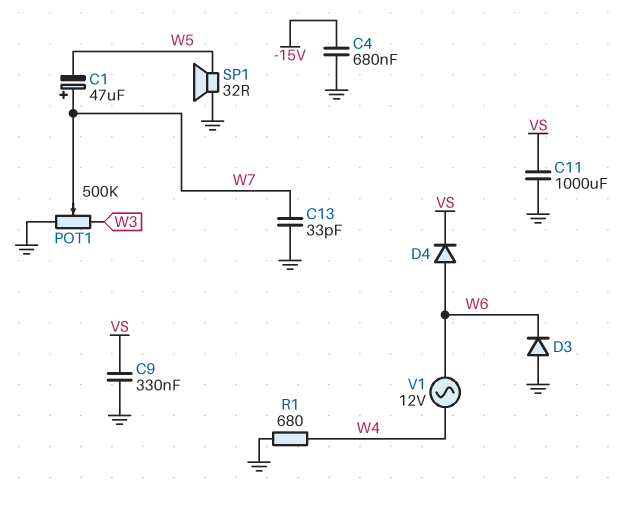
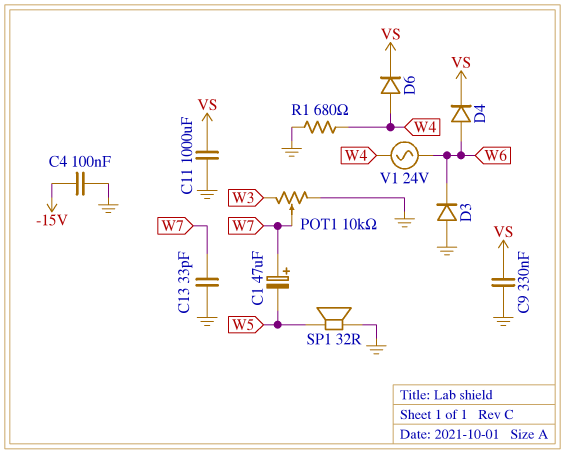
C4: 680nF (-15V, GND) -> 100nF (-15V, GND)
D6: none -> diode (A W4, K VS)
POT1: 500k (GND, W3, wiper W7) -> 10k (GND, W3, wiper W7)
V1: AC 12V (W4, W6) -> AC 24V (W4, W6)

